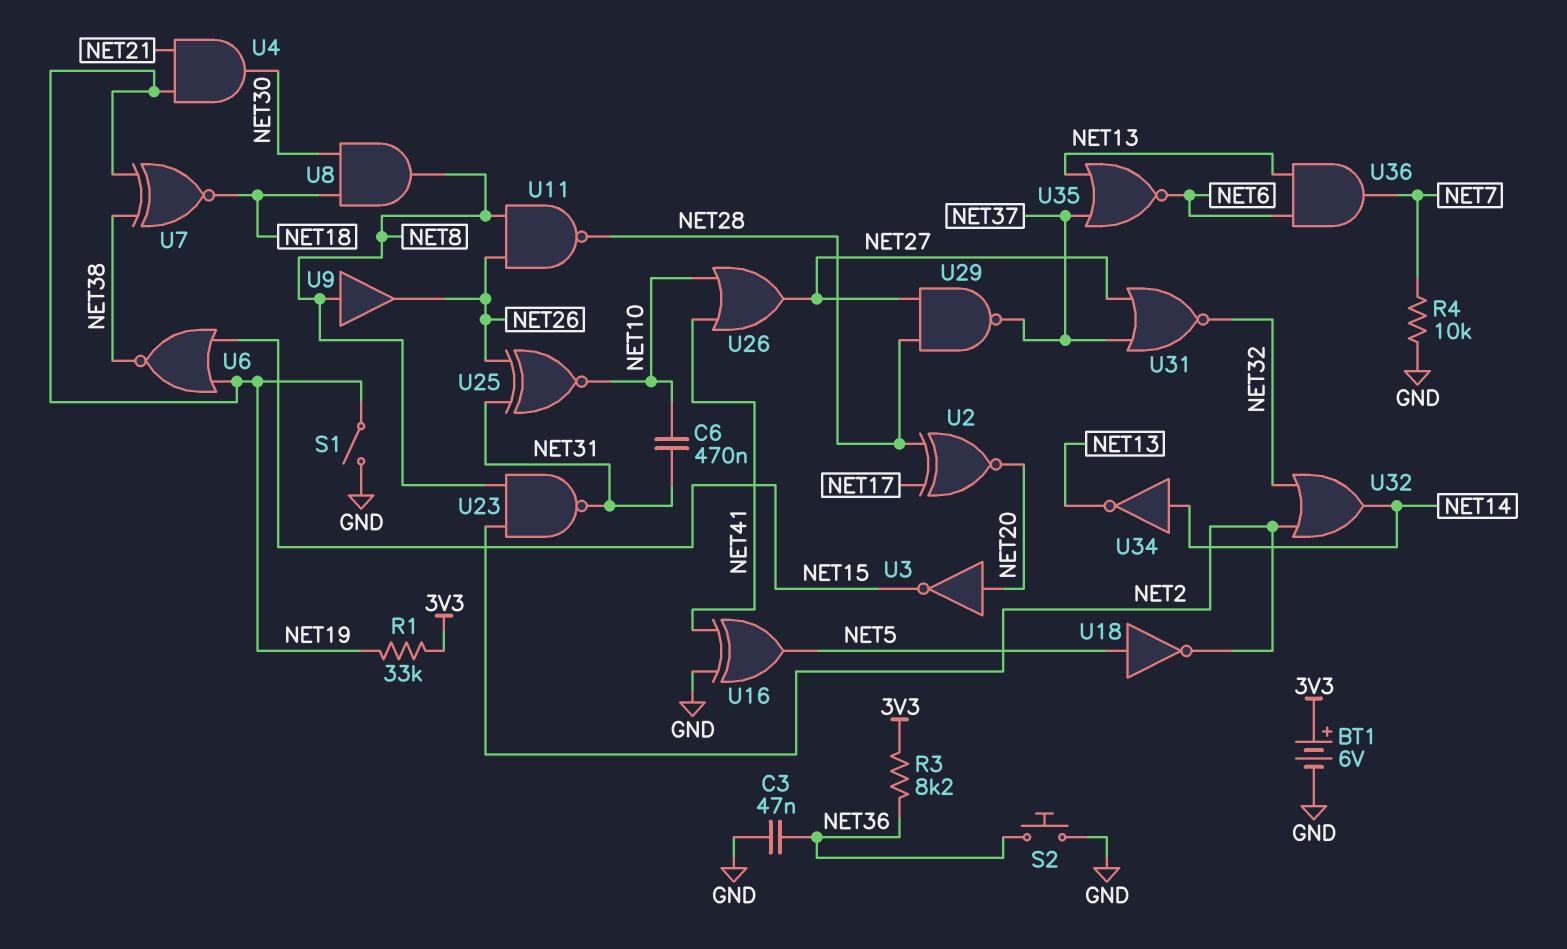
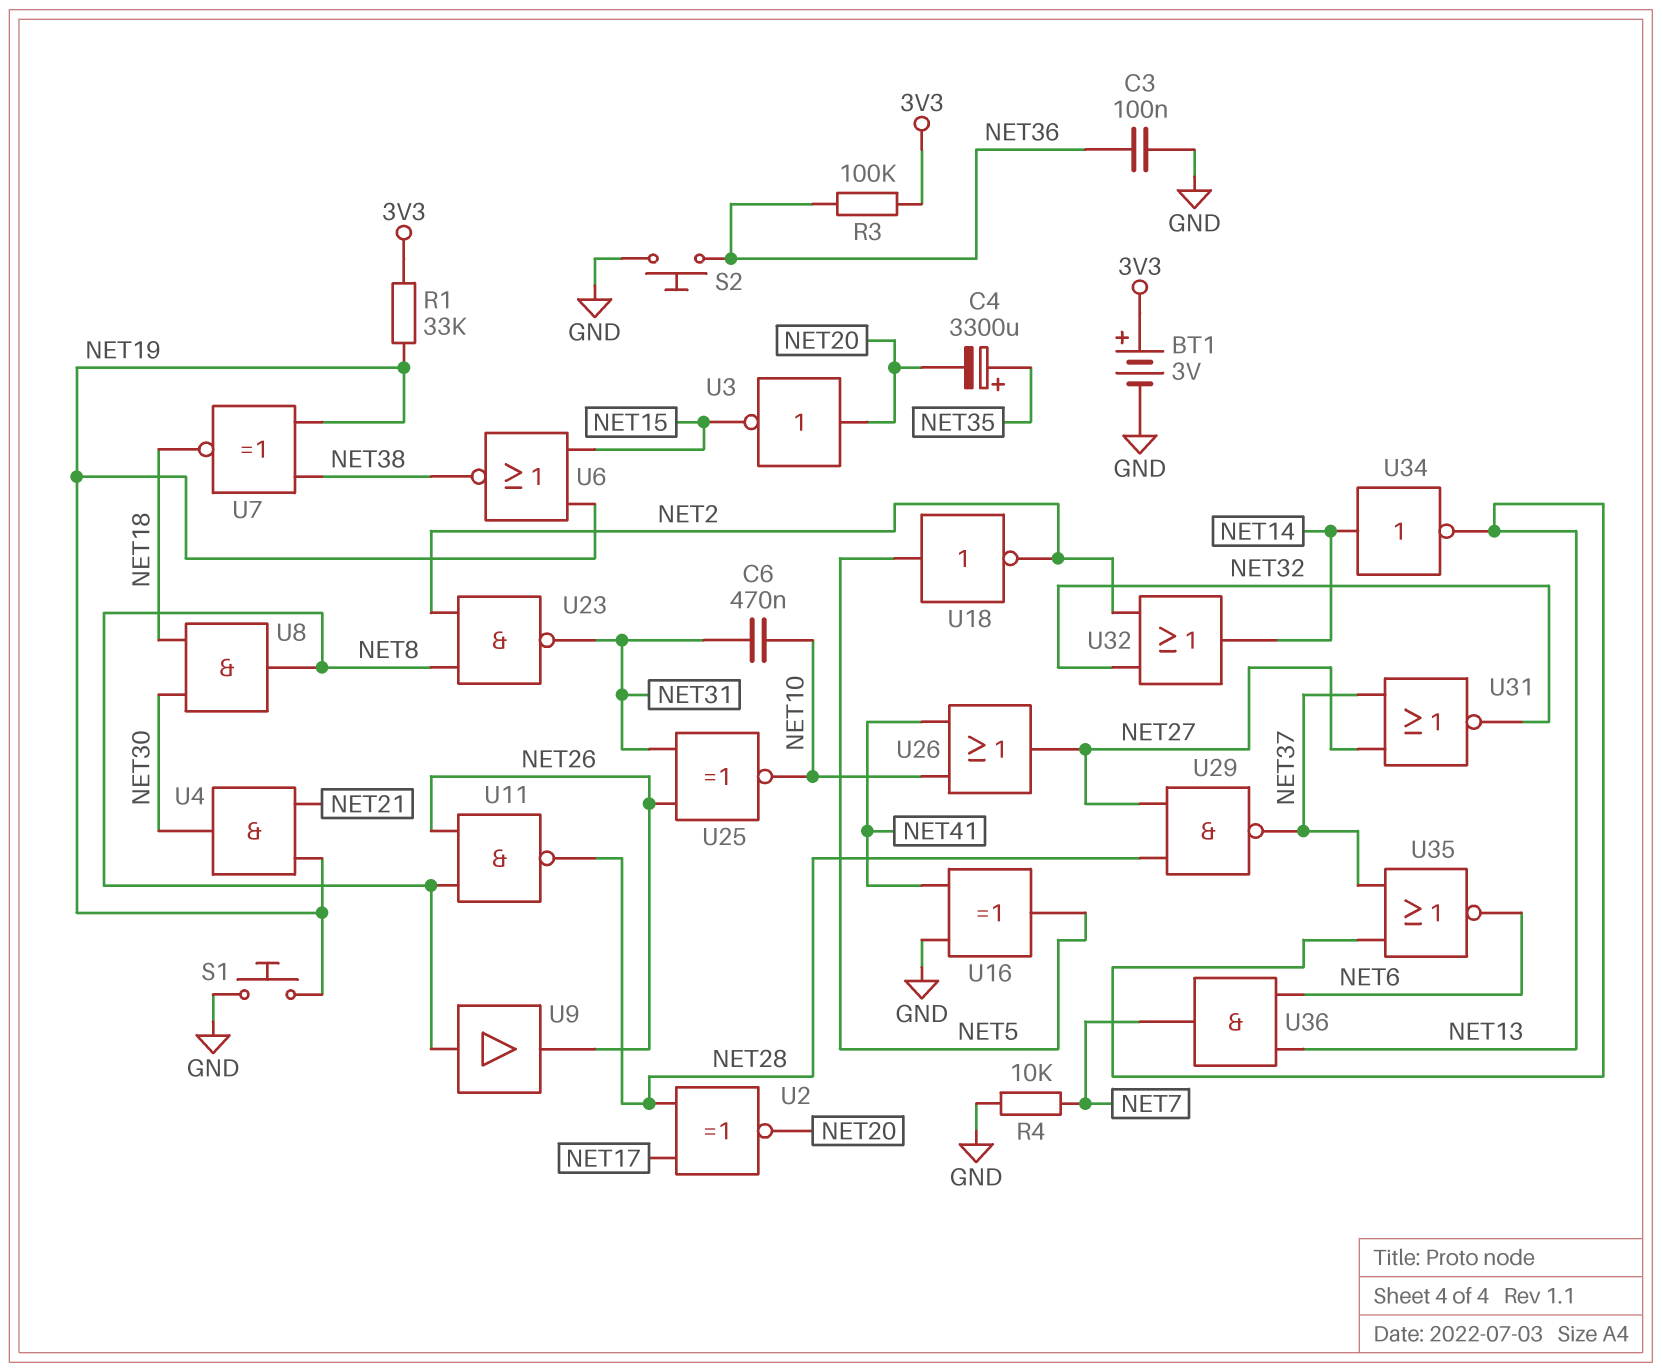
BT1: 6V (plus 3V3, minus GND) -> 3V (plus 3V3, minus GND)
C3: 47nF (GND, NET36) -> 100nF (GND, NET36)
C4: none -> 3300uF (plus NET35, minus NET20)
R3: 8.2k (3V3, NET36) -> 100k (3V3, NET36)
S1: switch (GND, NET19) -> button (GND, NET19)

